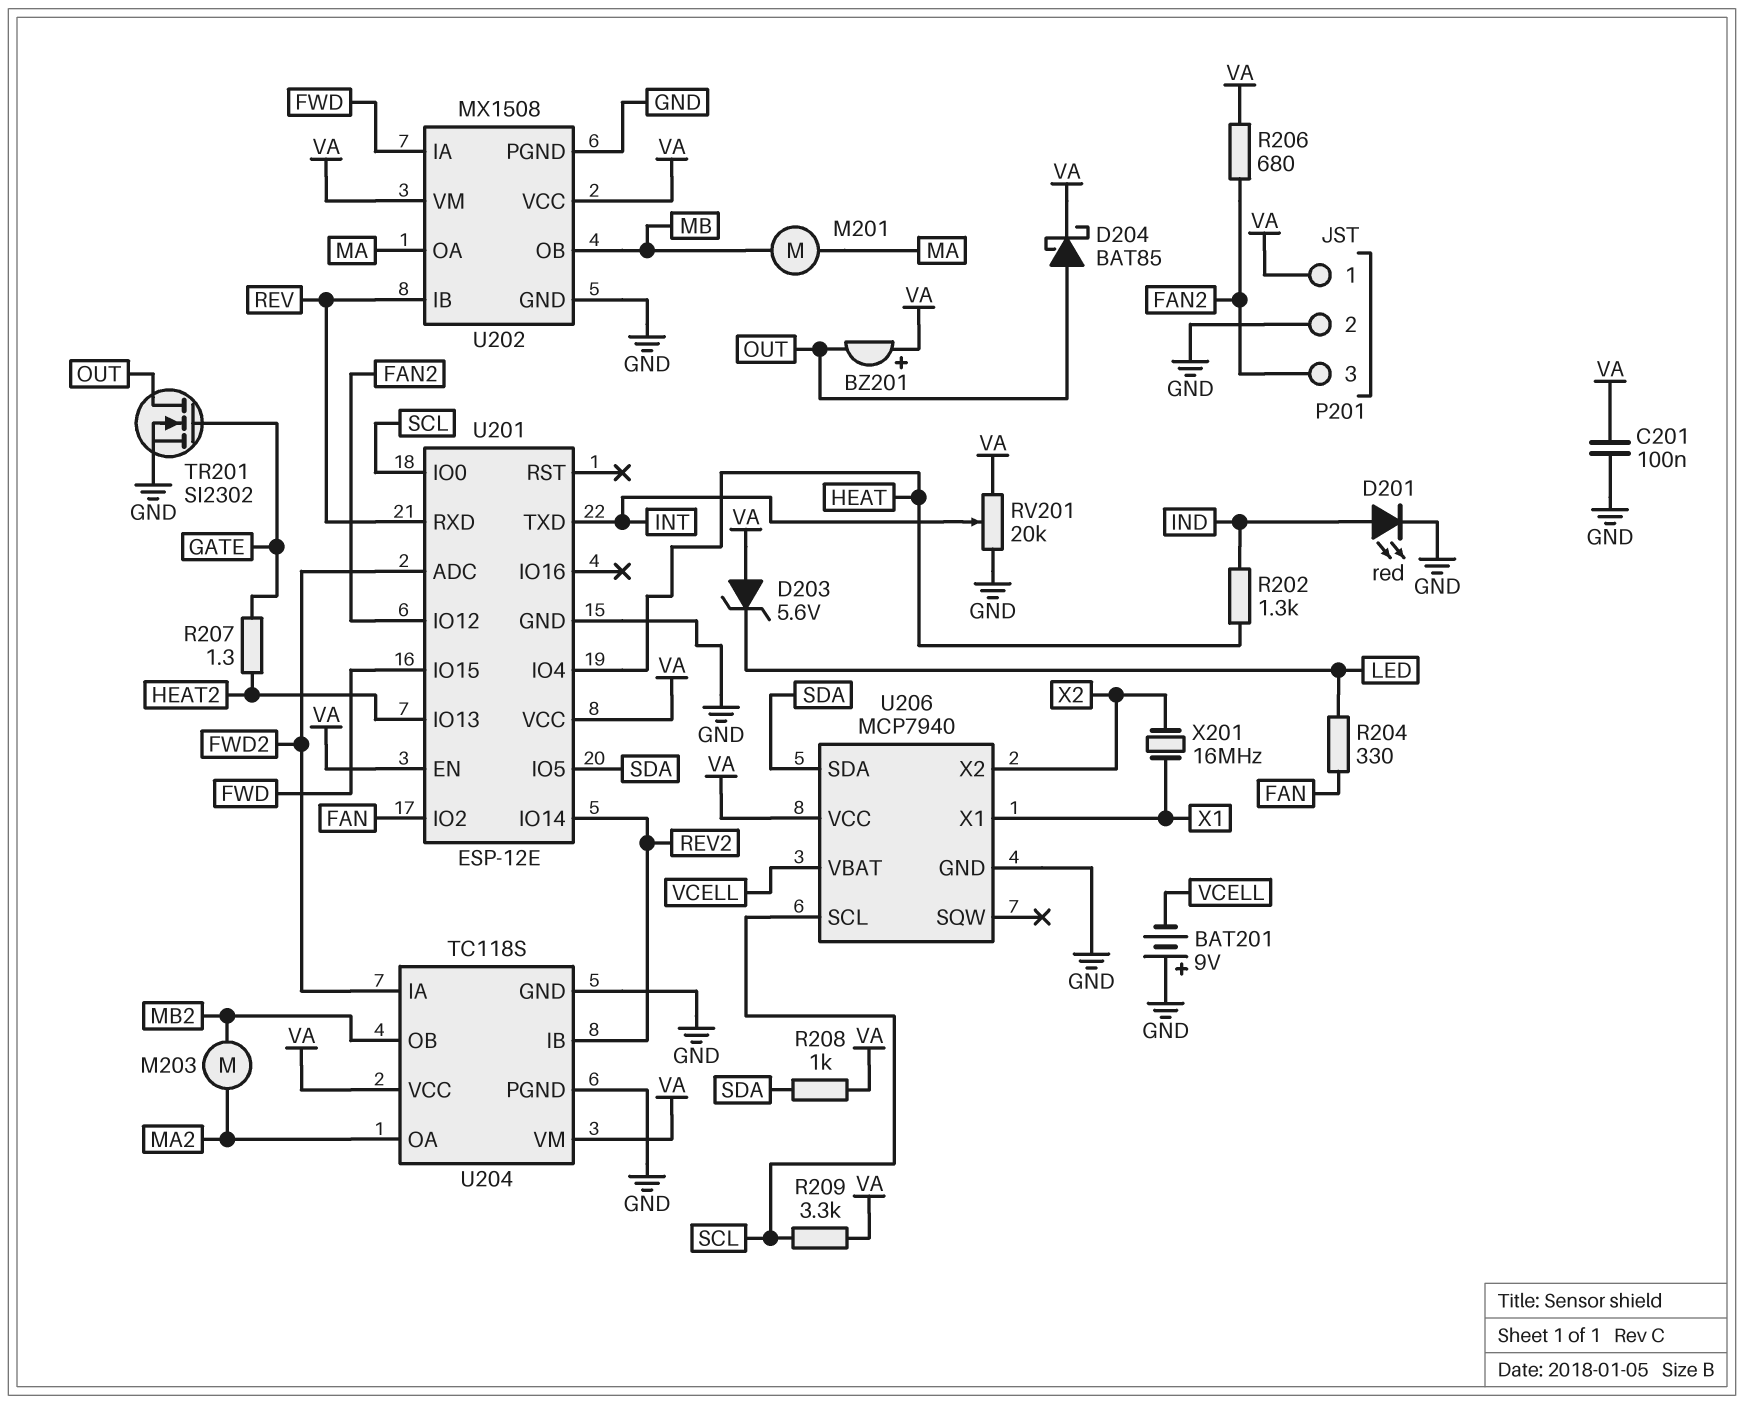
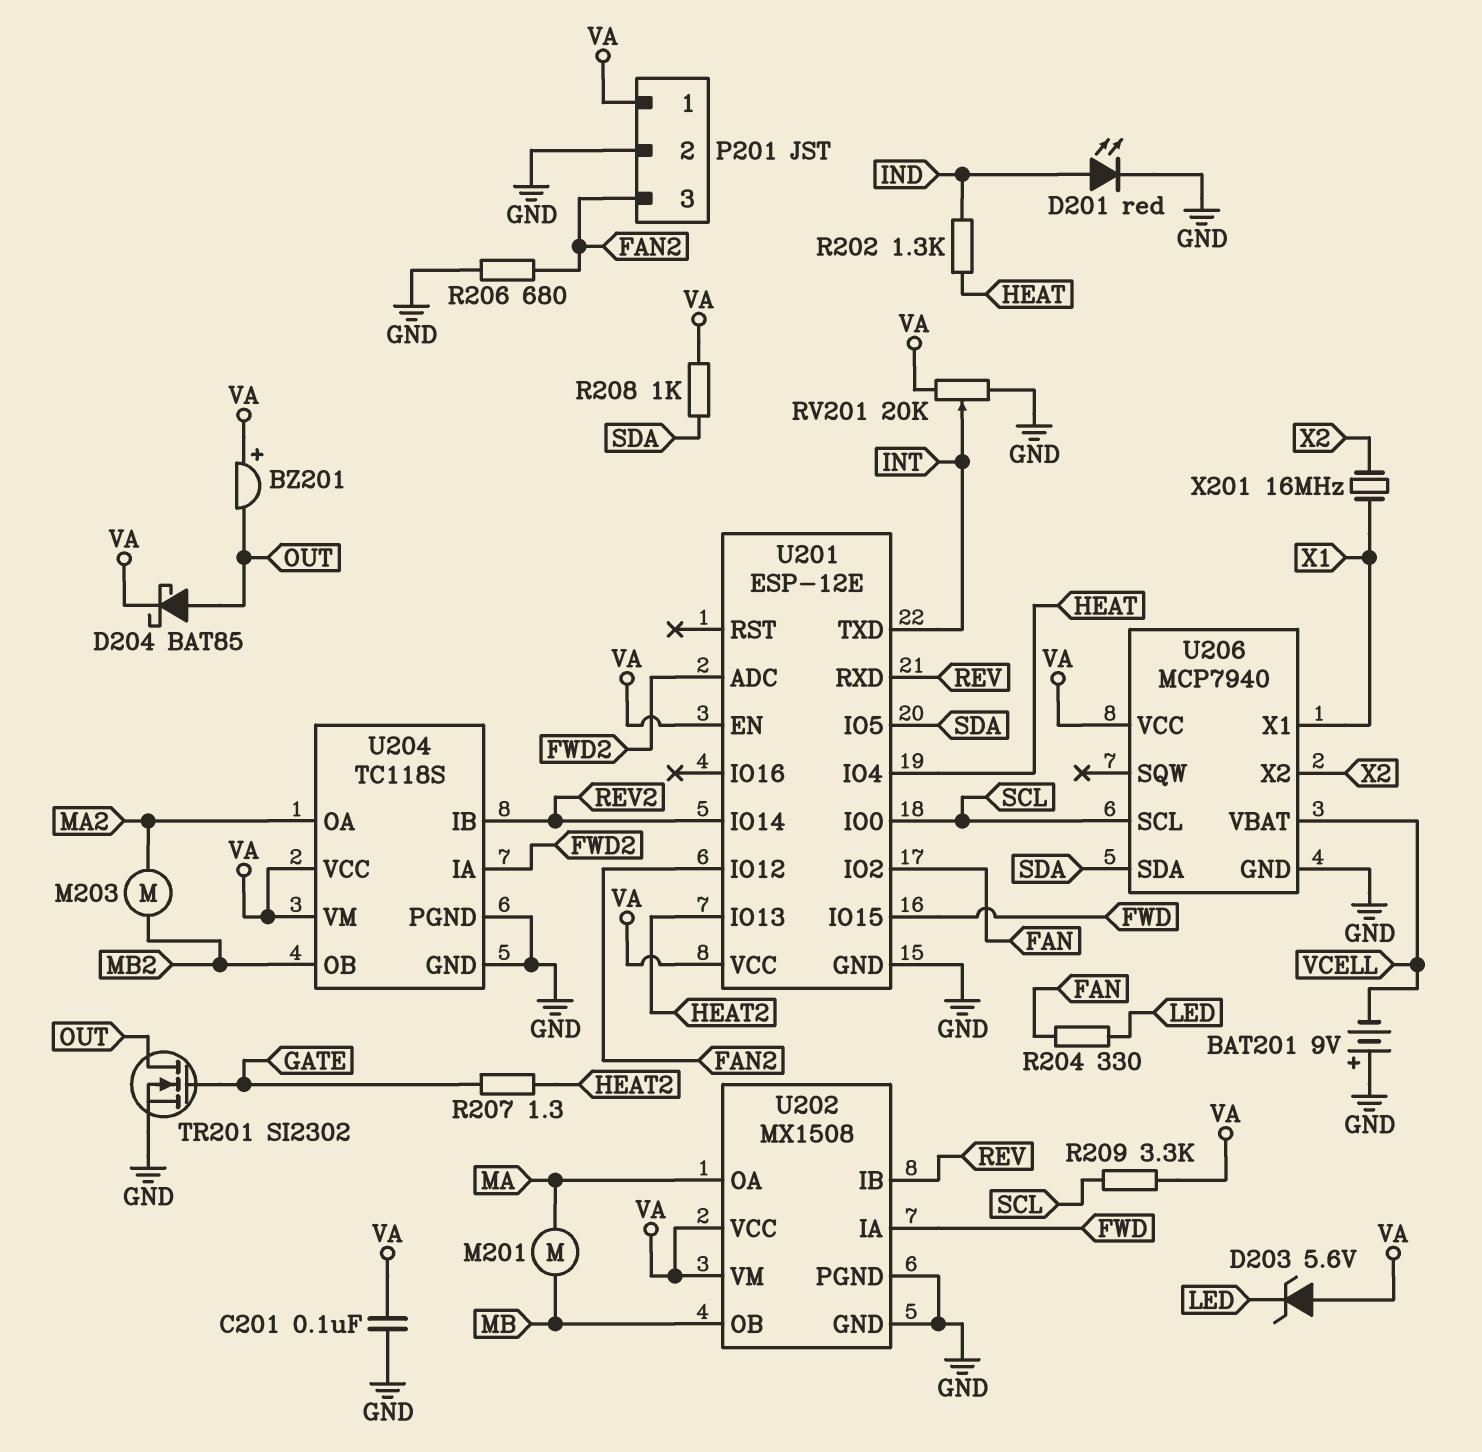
R206: 680 (FAN2, VA) -> 680 (FAN2, GND)

